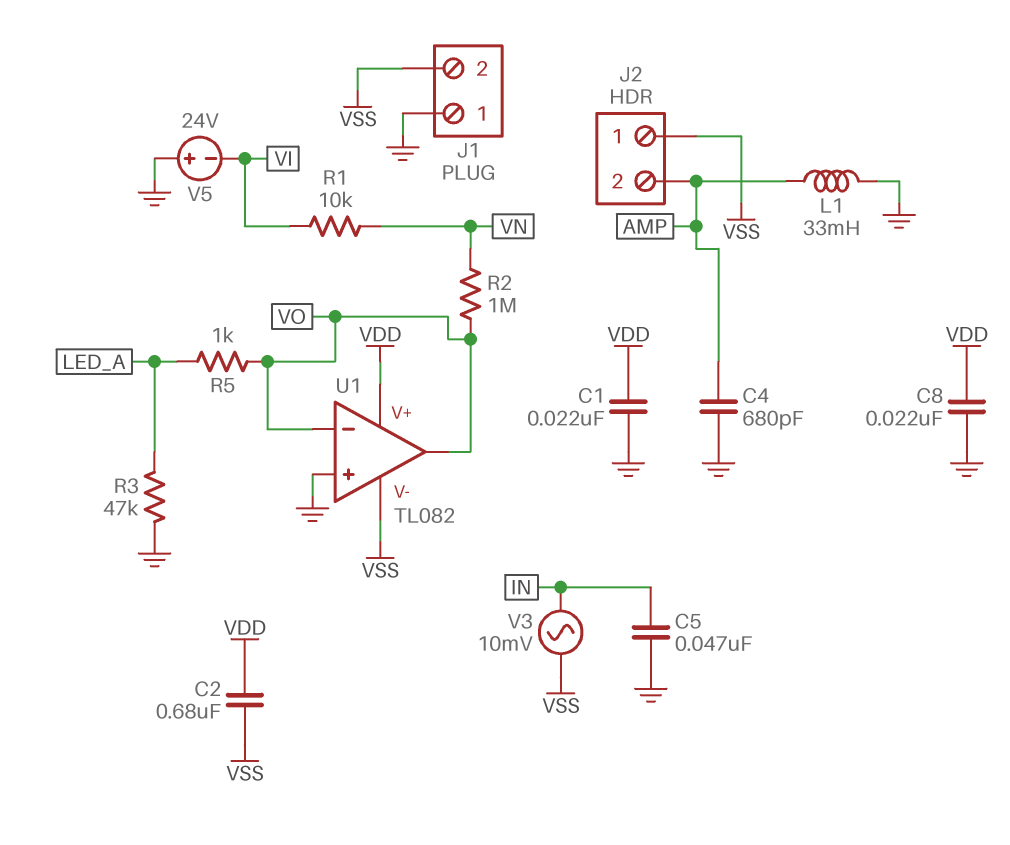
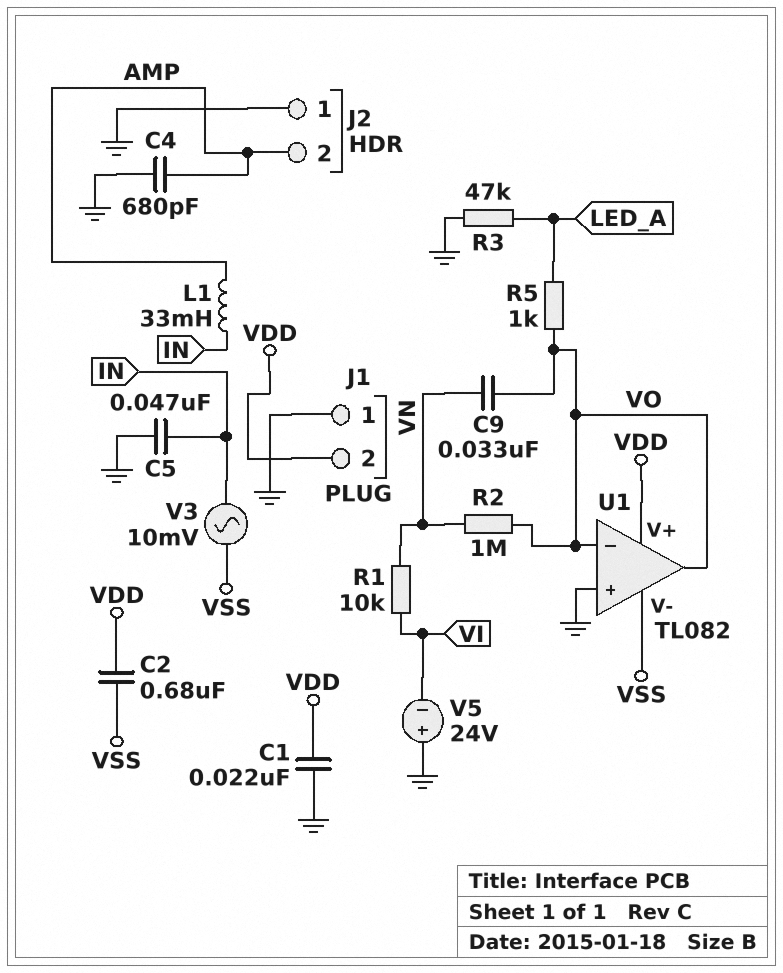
C8: 22nF (GND, VDD) -> none
C9: none -> 33nF (VN, VO)
J1 pin 2: VSS -> VDD
J2 pin 1: VSS -> GND
L1: 33mH (AMP, GND) -> 33mH (AMP, IN)

